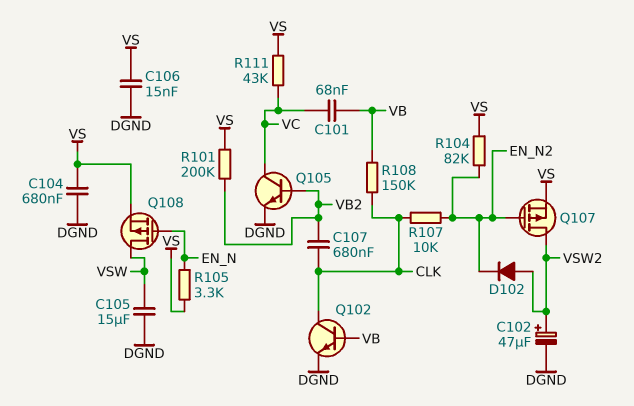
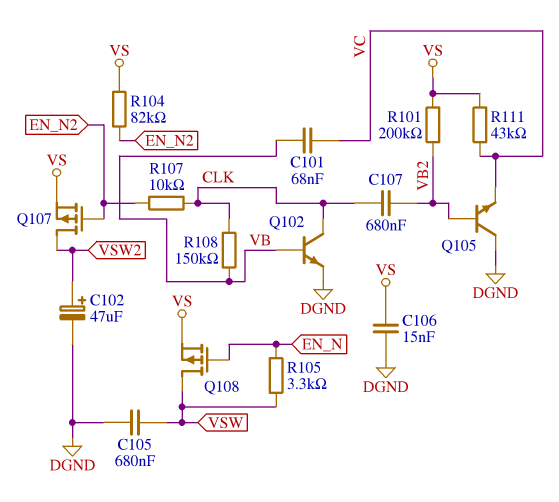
C104: 680nF (DGND, VS) -> none
C105: 15uF (DGND, VSW) -> 680nF (DGND, VSW)
D102: diode (A VSW2, K EN_N2) -> none
Q105: NPN (B VB2, C VC, E DGND) -> NPN (B VB2, C DGND, E VC)
R105: 3.3k (EN_N, VS) -> 3.3k (EN_N, VSW)

